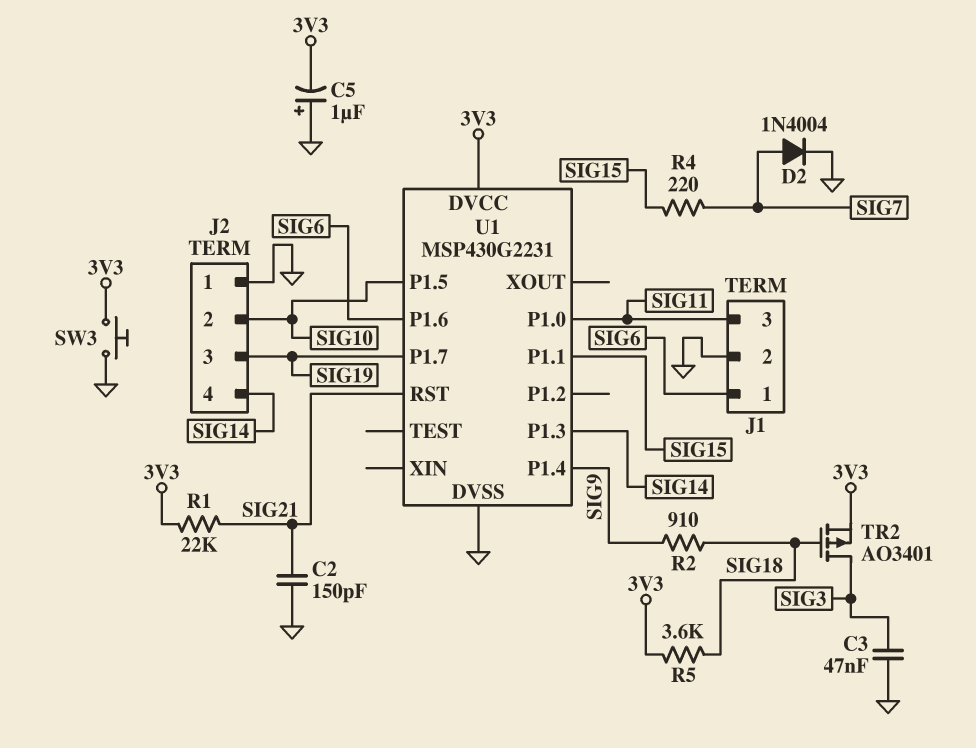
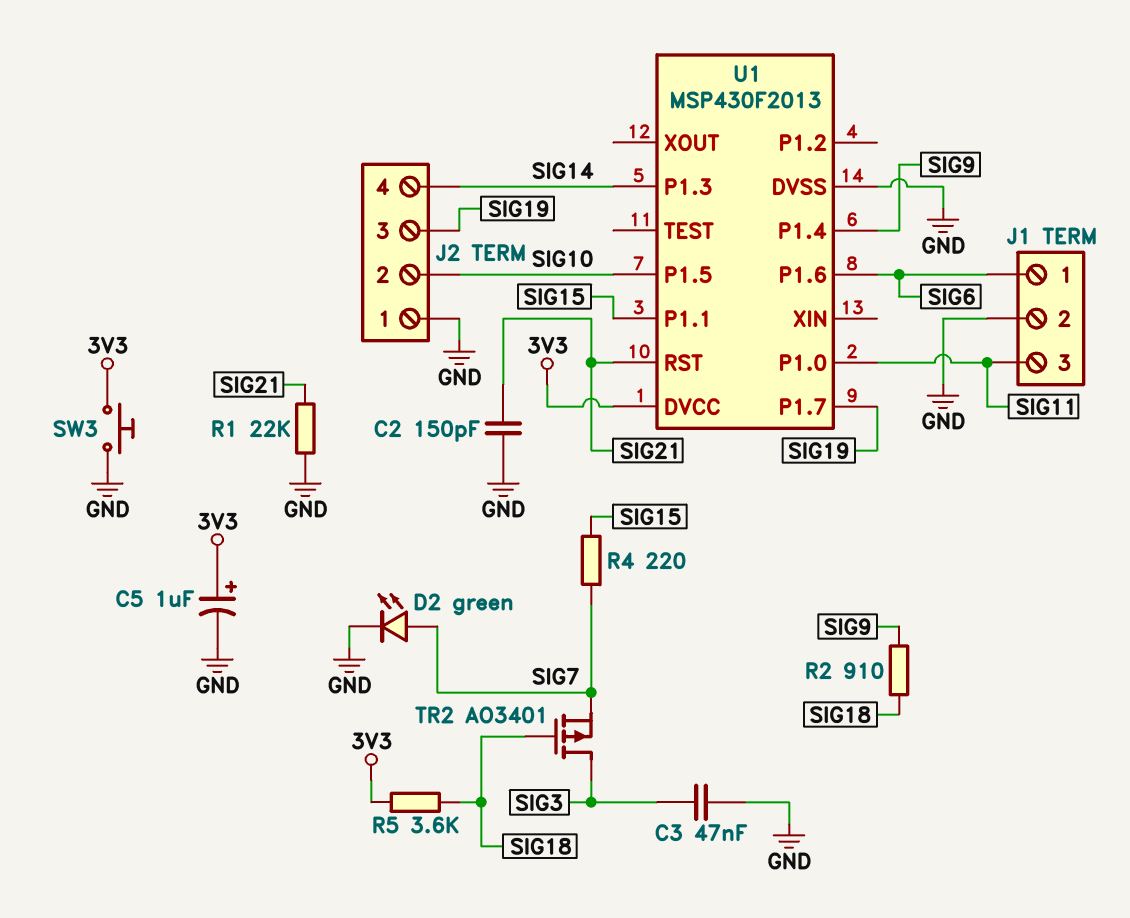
C5: 1uF (plus GND, minus 3V3) -> 1uF (plus 3V3, minus GND)
D2: diode 1N4004 (A SIG7, K GND) -> LED green (A SIG7, K GND)
R1: 22k (3V3, SIG21) -> 22k (GND, SIG21)
TR2: PMOS AO3401 (G SIG18, D SIG3, S 3V3) -> PMOS AO3401 (G SIG18, D SIG3, S SIG7)
U1: MSP430G2231 -> MSP430F2013

